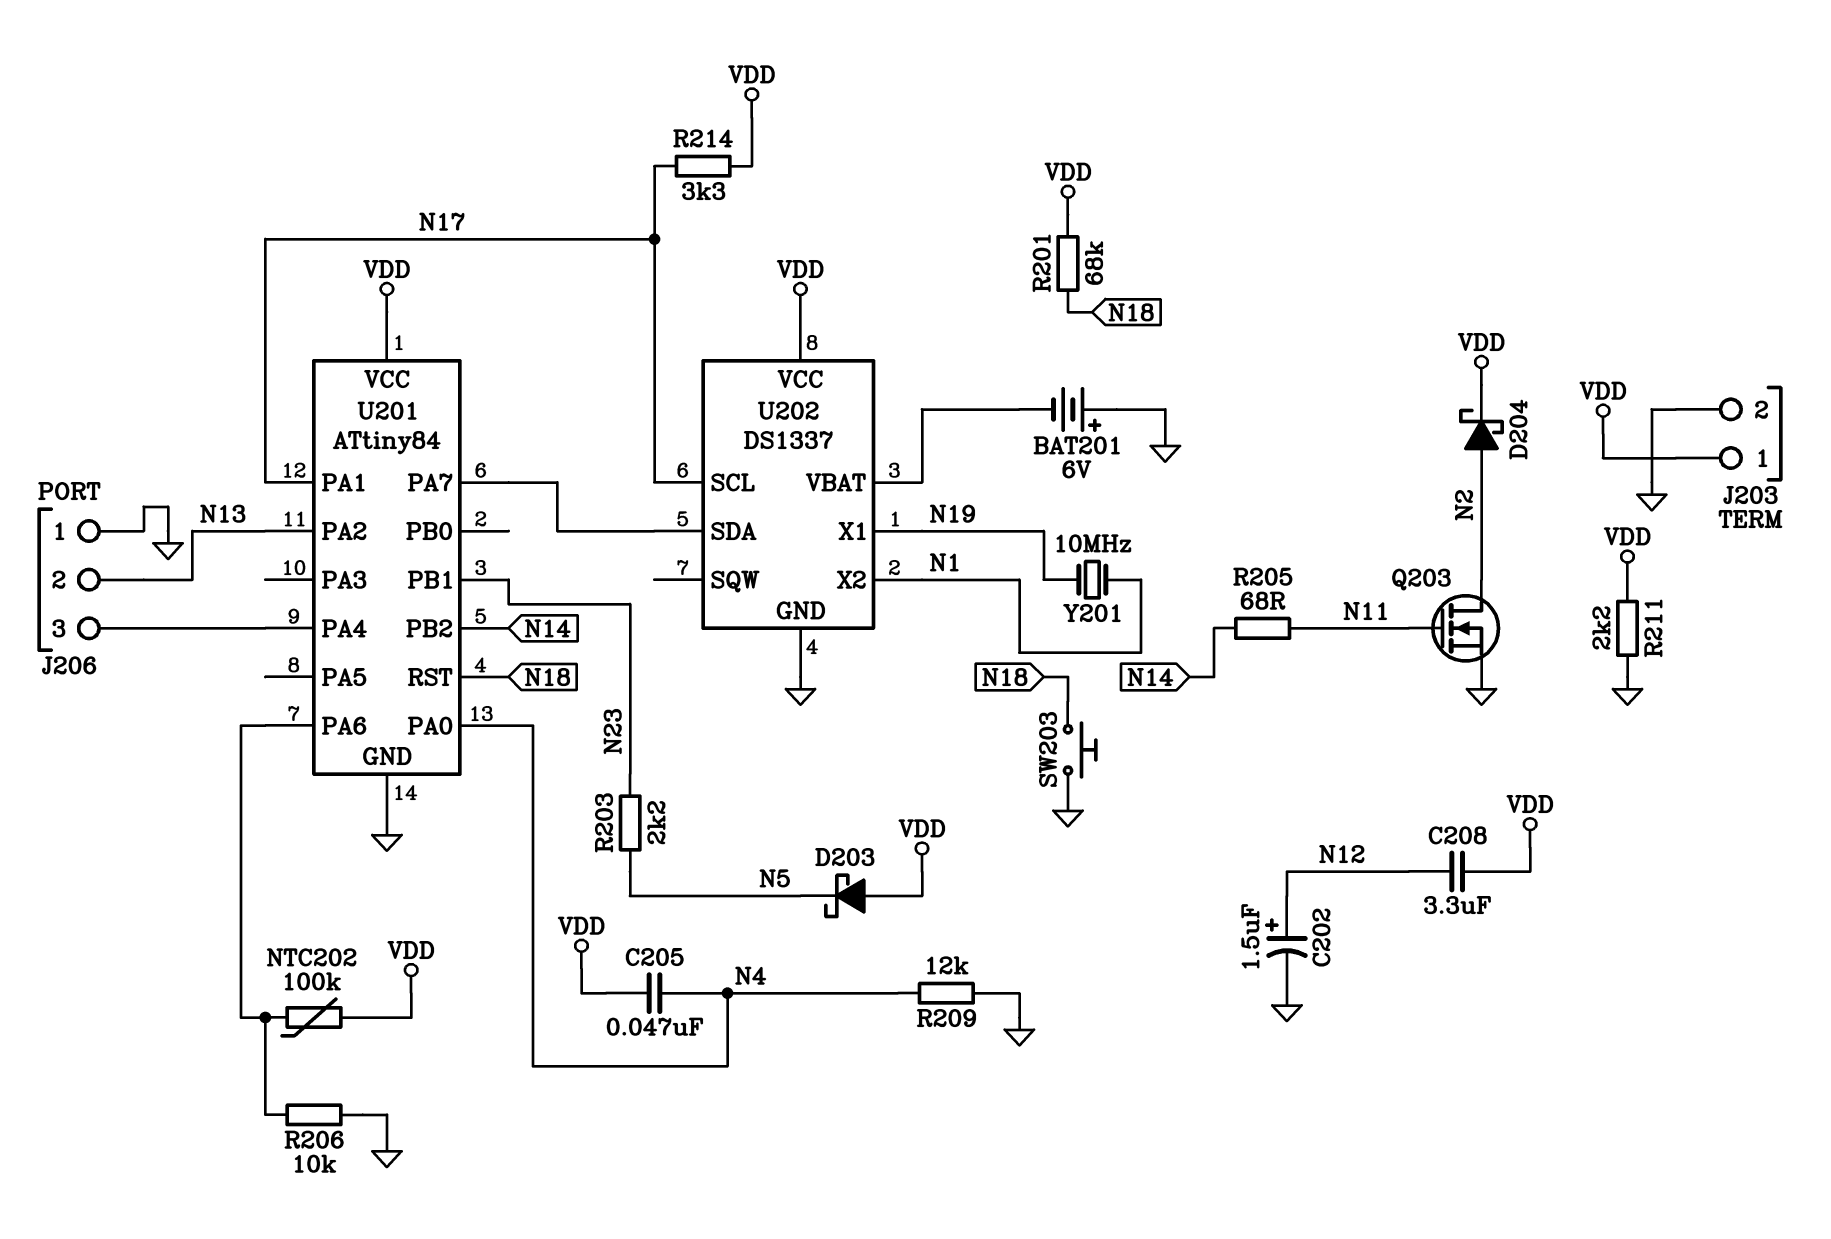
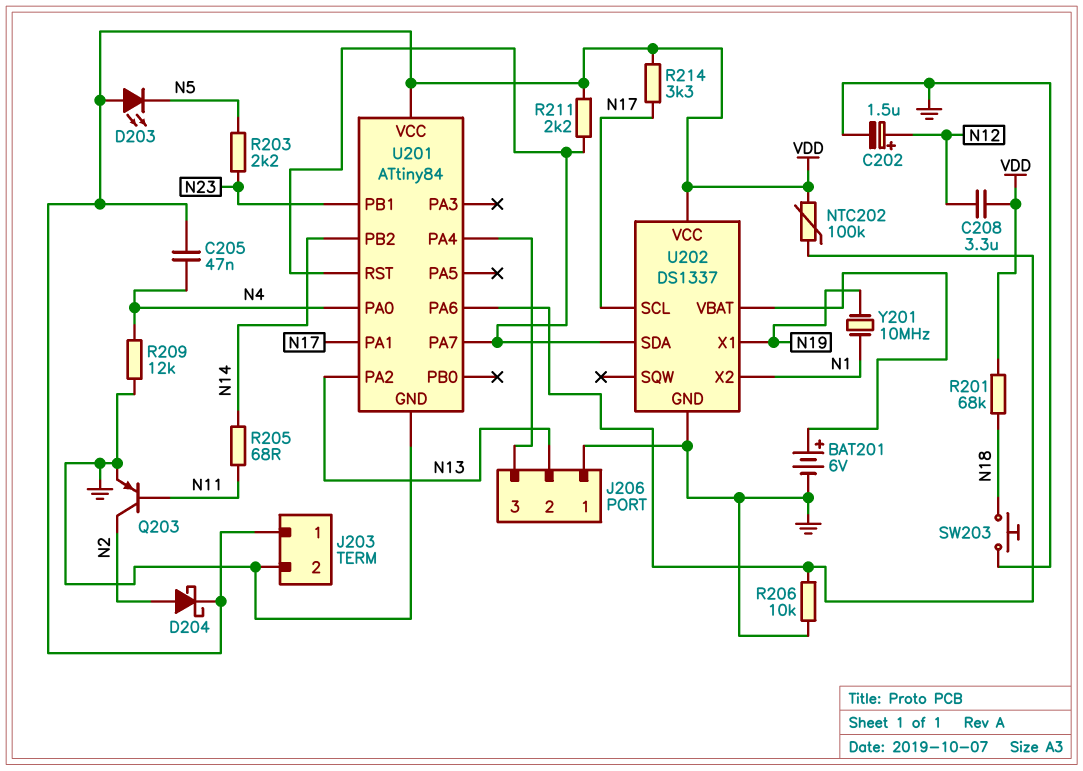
BAT201: 6V (plus GND, minus U202/VBAT) -> 6V (plus U202/VBAT, minus GND)
D203: schottky (A VDD, K N5) -> LED (A VDD, K N5)
Q203: NMOS (G N11, D N2, S GND) -> PNP (B N11, C N2, E GND)
R211: 2.2k (GND, VDD) -> 2.2k (U201/PA7, VDD)
U201 pin RST: N18 -> U201/PA7

